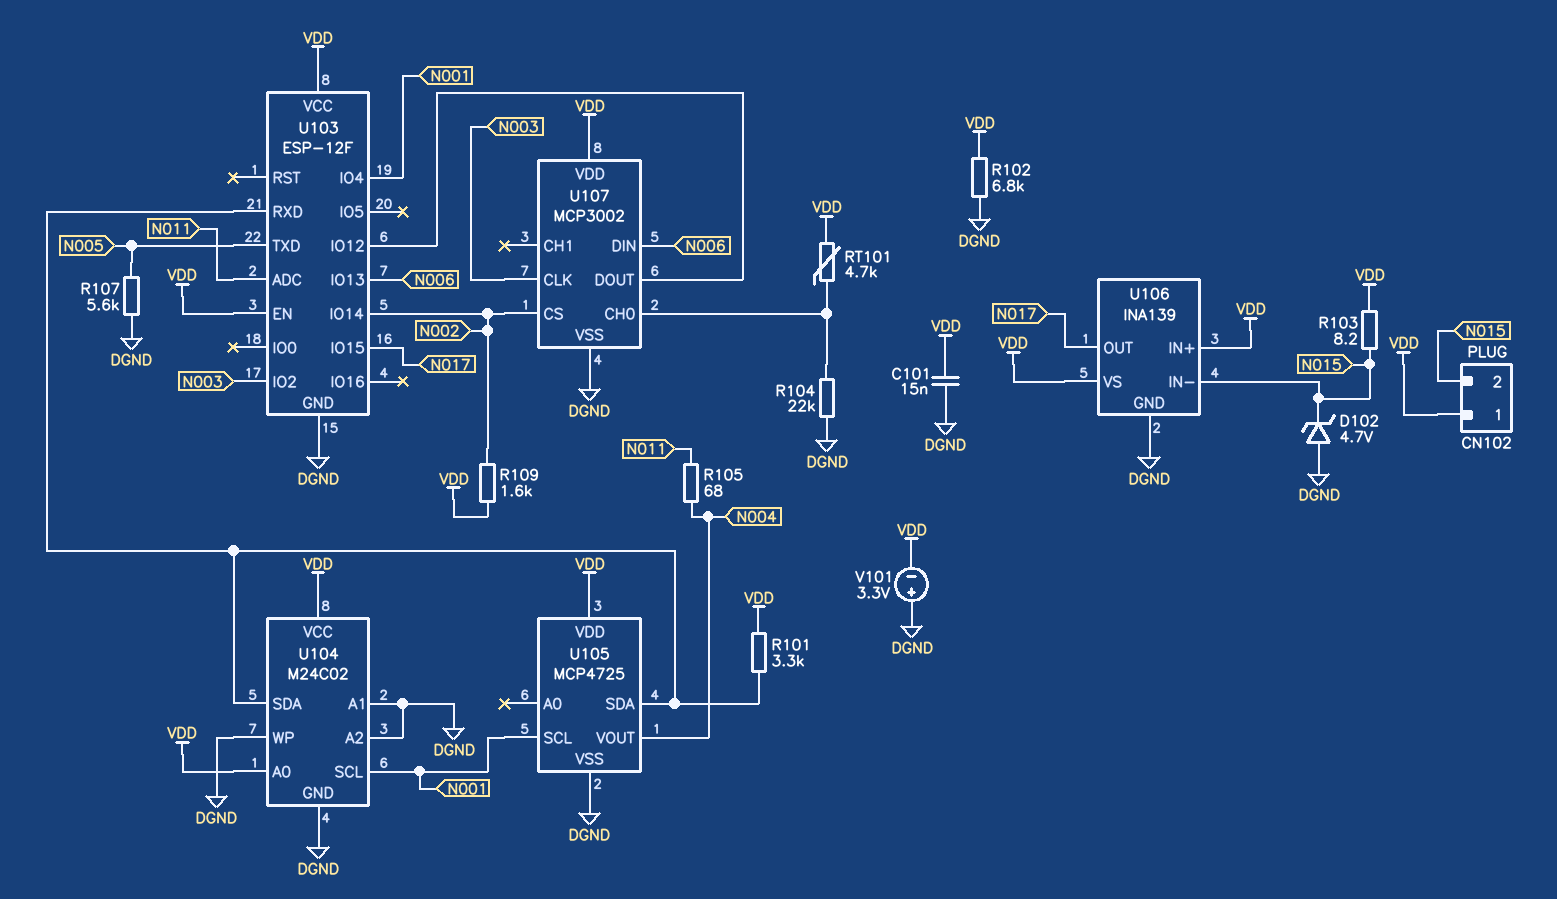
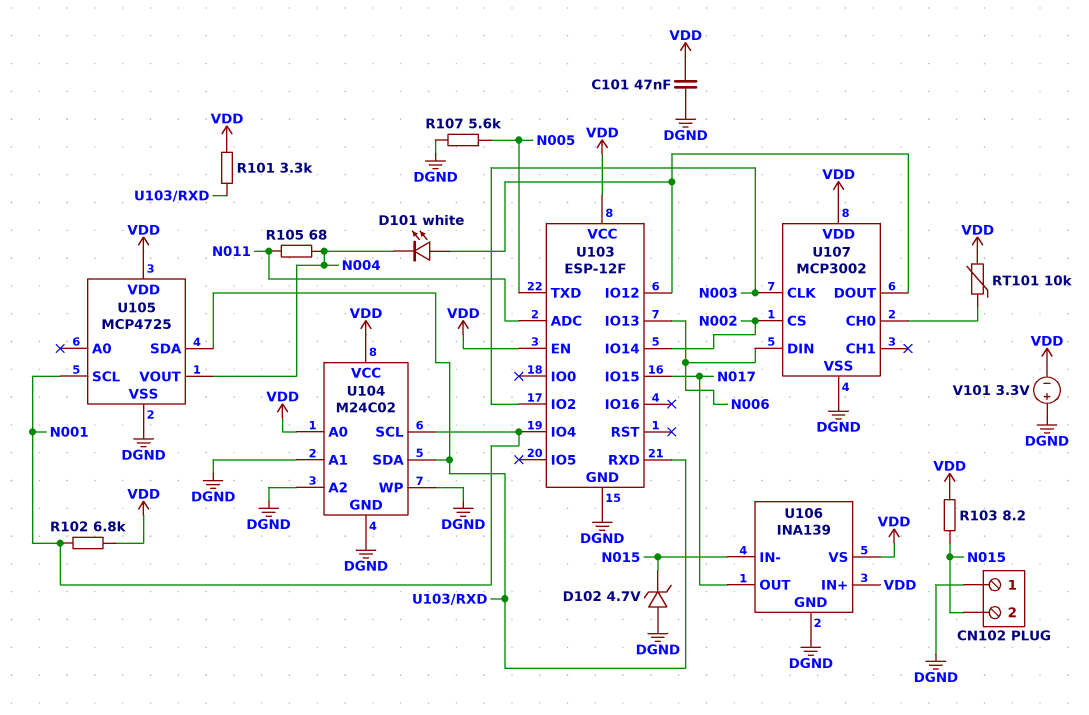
C101: 15nF (DGND, VDD) -> 47nF (DGND, VDD)
CN102 pin 1: VDD -> DGND
D101: none -> LED white (A U103/IO12, K N004)
R102: 6.8k (DGND, VDD) -> 6.8k (N001, VDD)
R104: 22k (DGND, U107/CH0) -> none
R109: 1.6k (N002, VDD) -> none
RT101: 4.7k (U107/CH0, VDD) -> 10k (U107/CH0, VDD)

